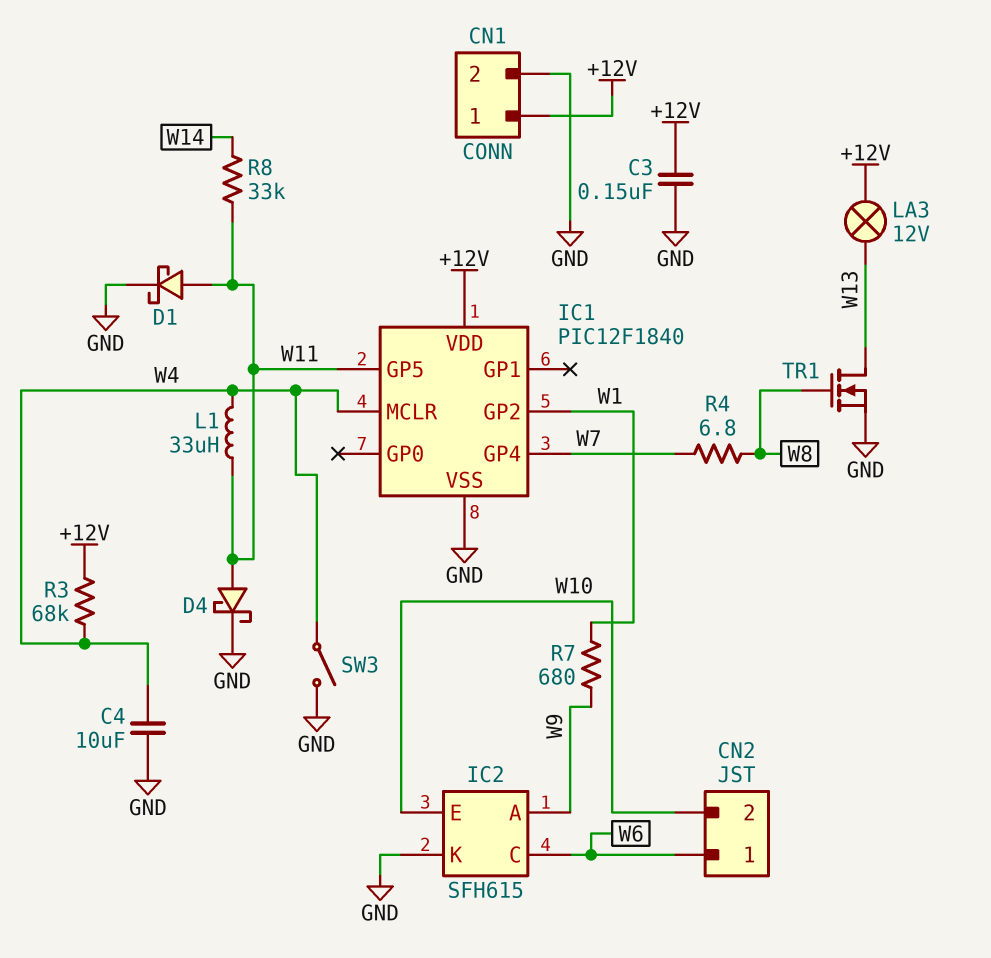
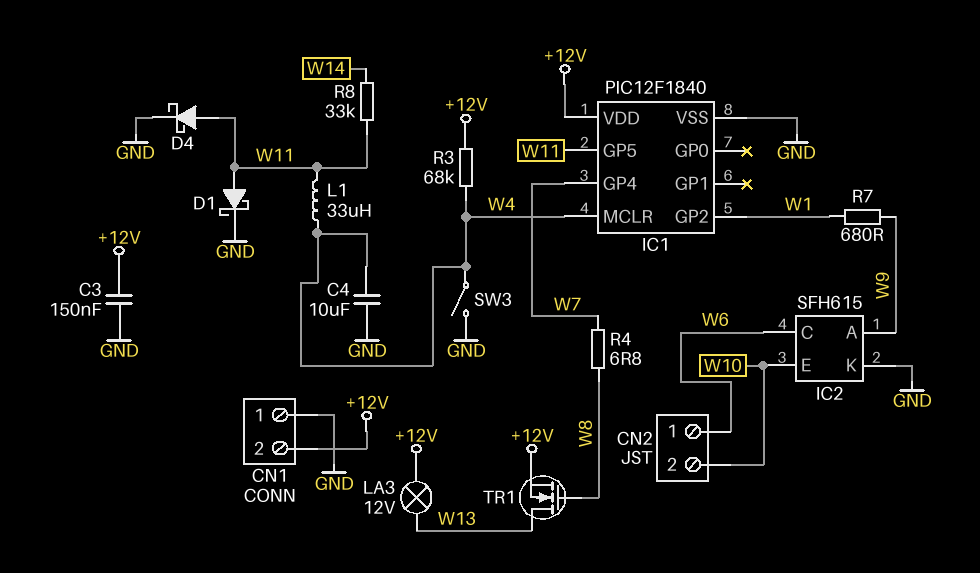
CN1 pin 1: +12V -> GND
CN1 pin 2: GND -> +12V
TR1: NMOS (G W8, D W13, S GND) -> NMOS (G W8, D W13, S +12V)

